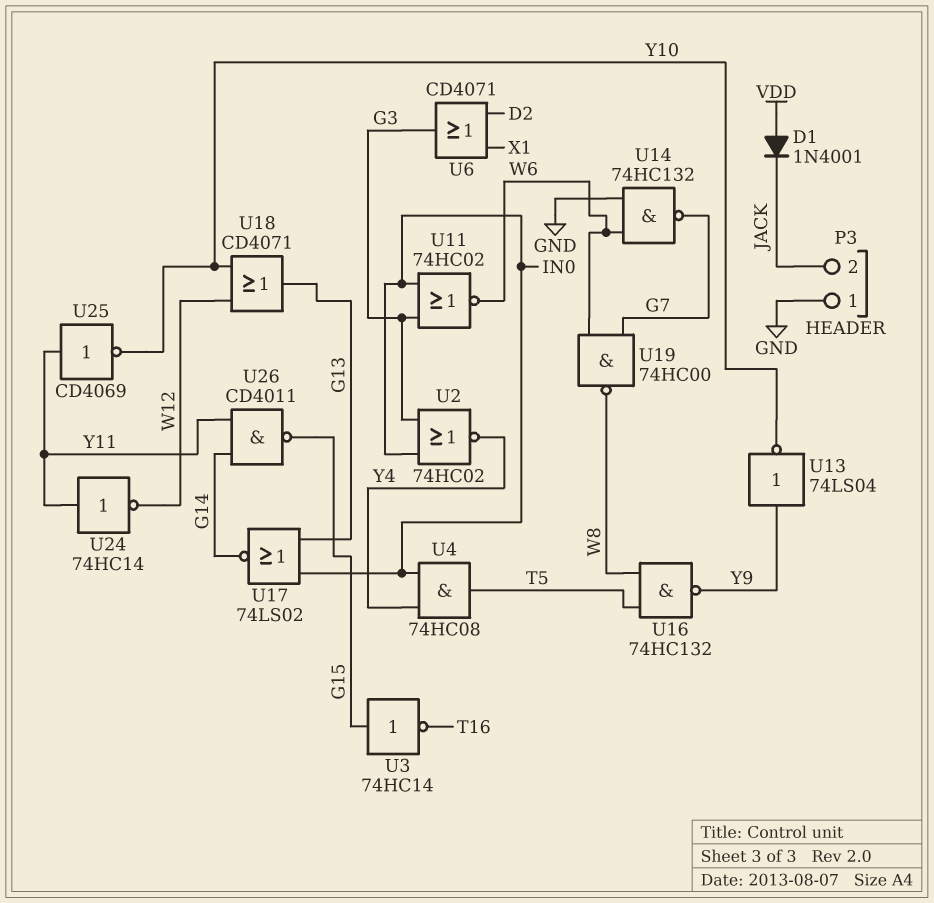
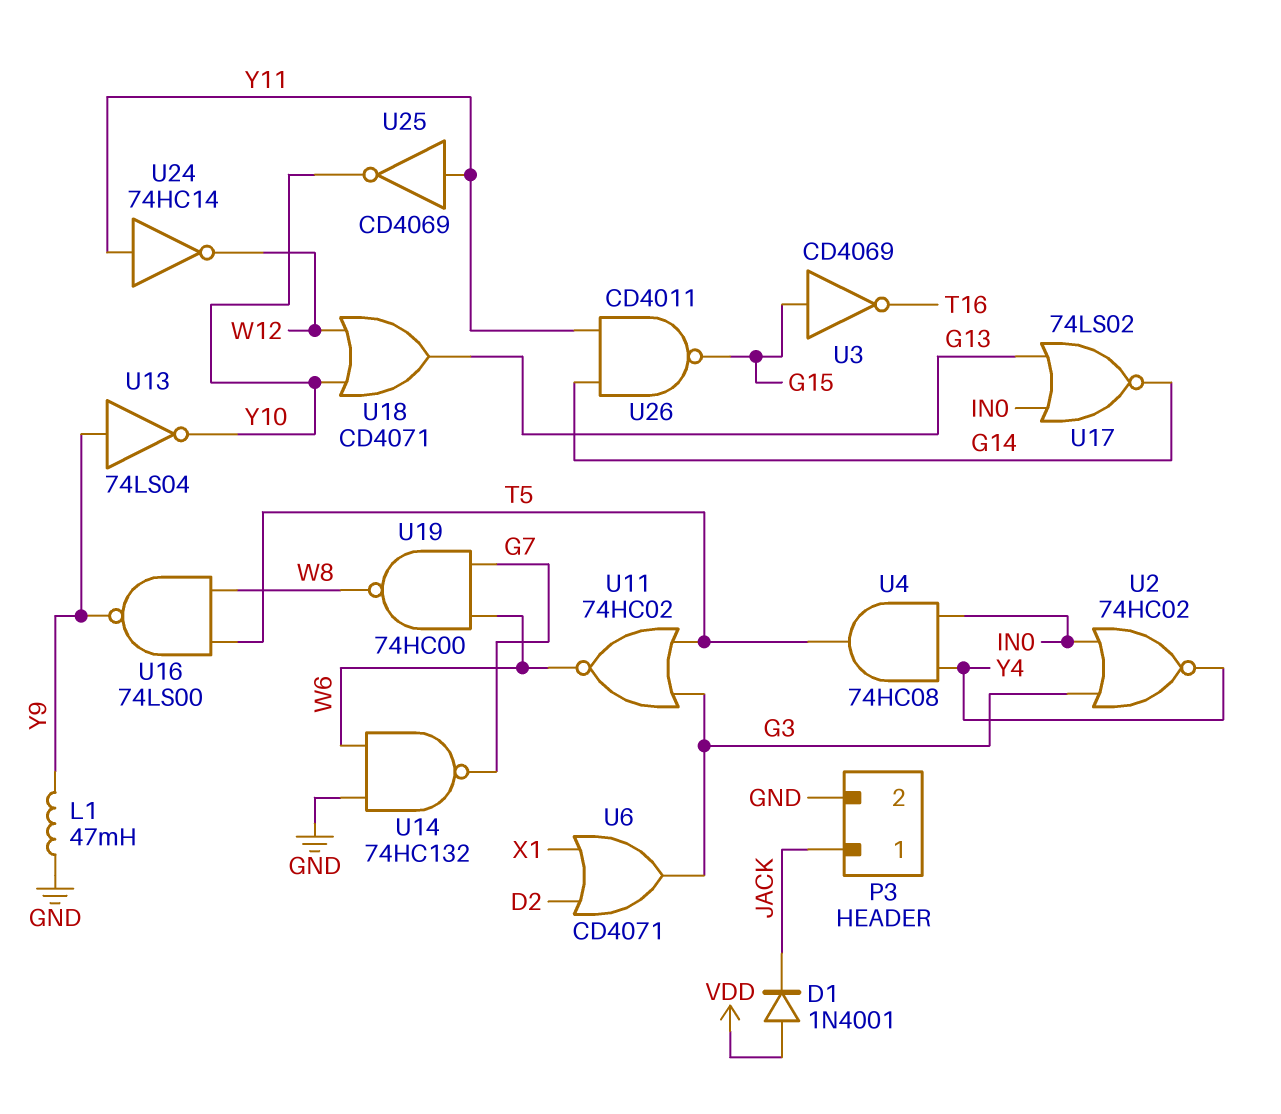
L1: none -> 47mH (GND, Y9)
P3 pin 1: GND -> JACK
P3 pin 2: JACK -> GND
U3: NOT 74HC14 (in G15, out T16) -> NOT CD4069 (in G15, out T16)
U11: NOR 74HC02 (in G3, in IN0, out W6) -> NOR 74HC02 (in G3, in T5, out W6)
U16: NAND 74HC132 (in T5, in W8, out Y9) -> NAND 74LS00 (in T5, in W8, out Y9)

